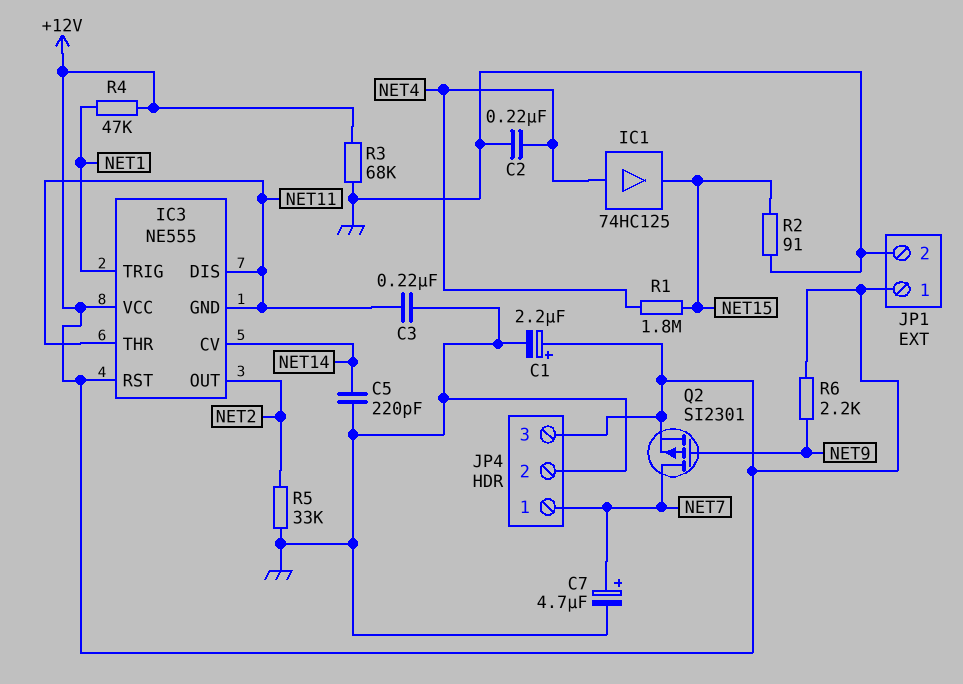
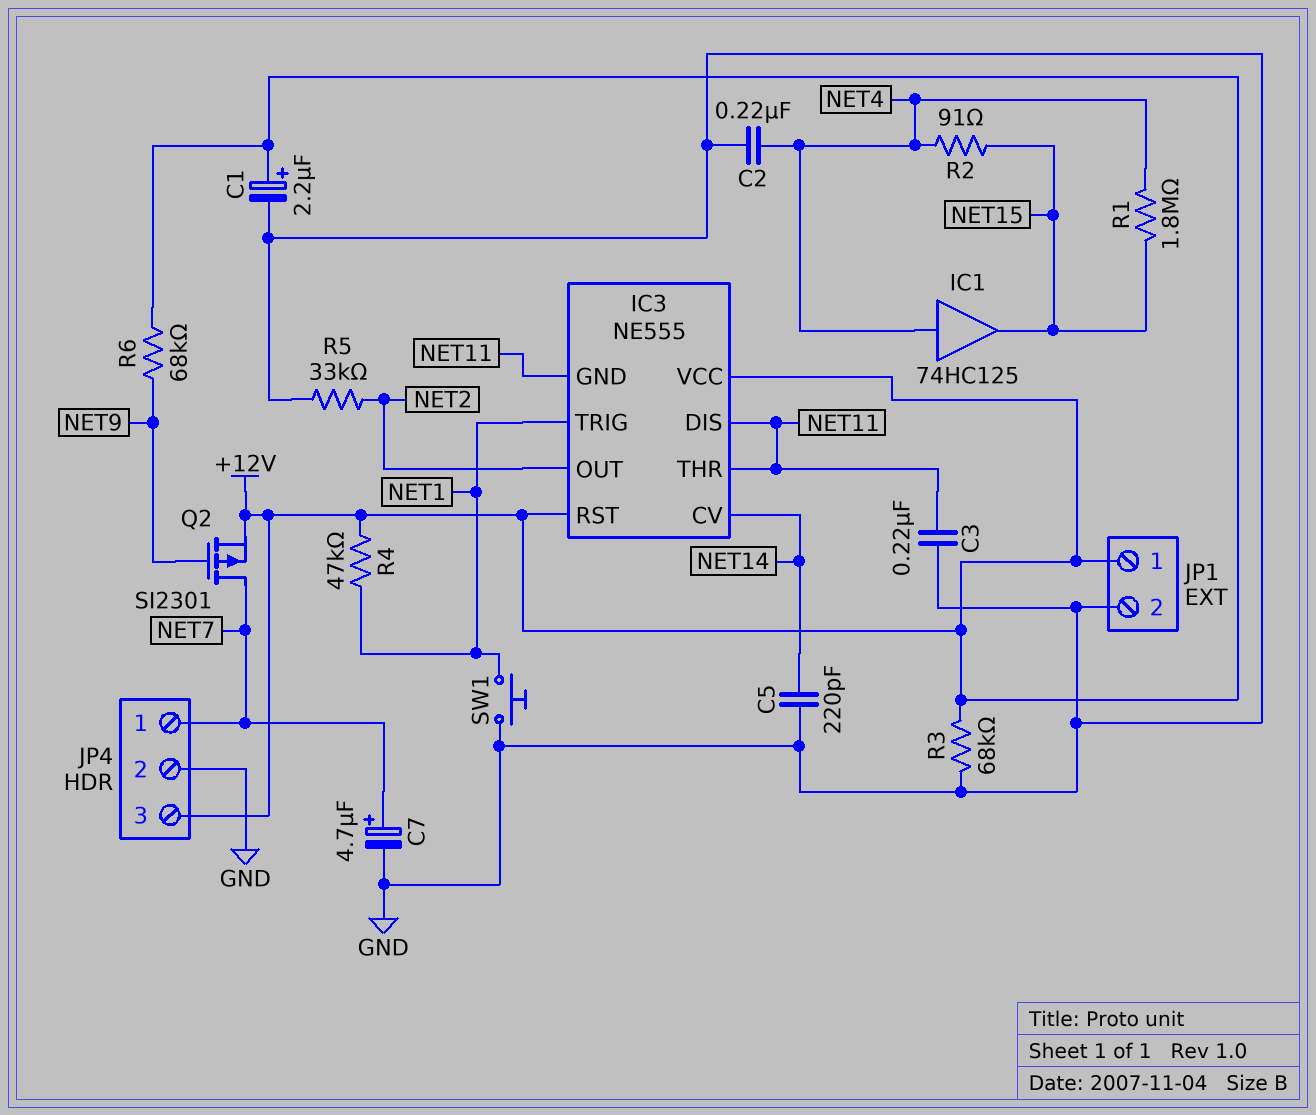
R2: 91 (GND, NET15) -> 91 (NET4, NET15)
R6: 2.2k (+12V, NET9) -> 68k (+12V, NET9)
SW1: none -> button (GND, NET1)

